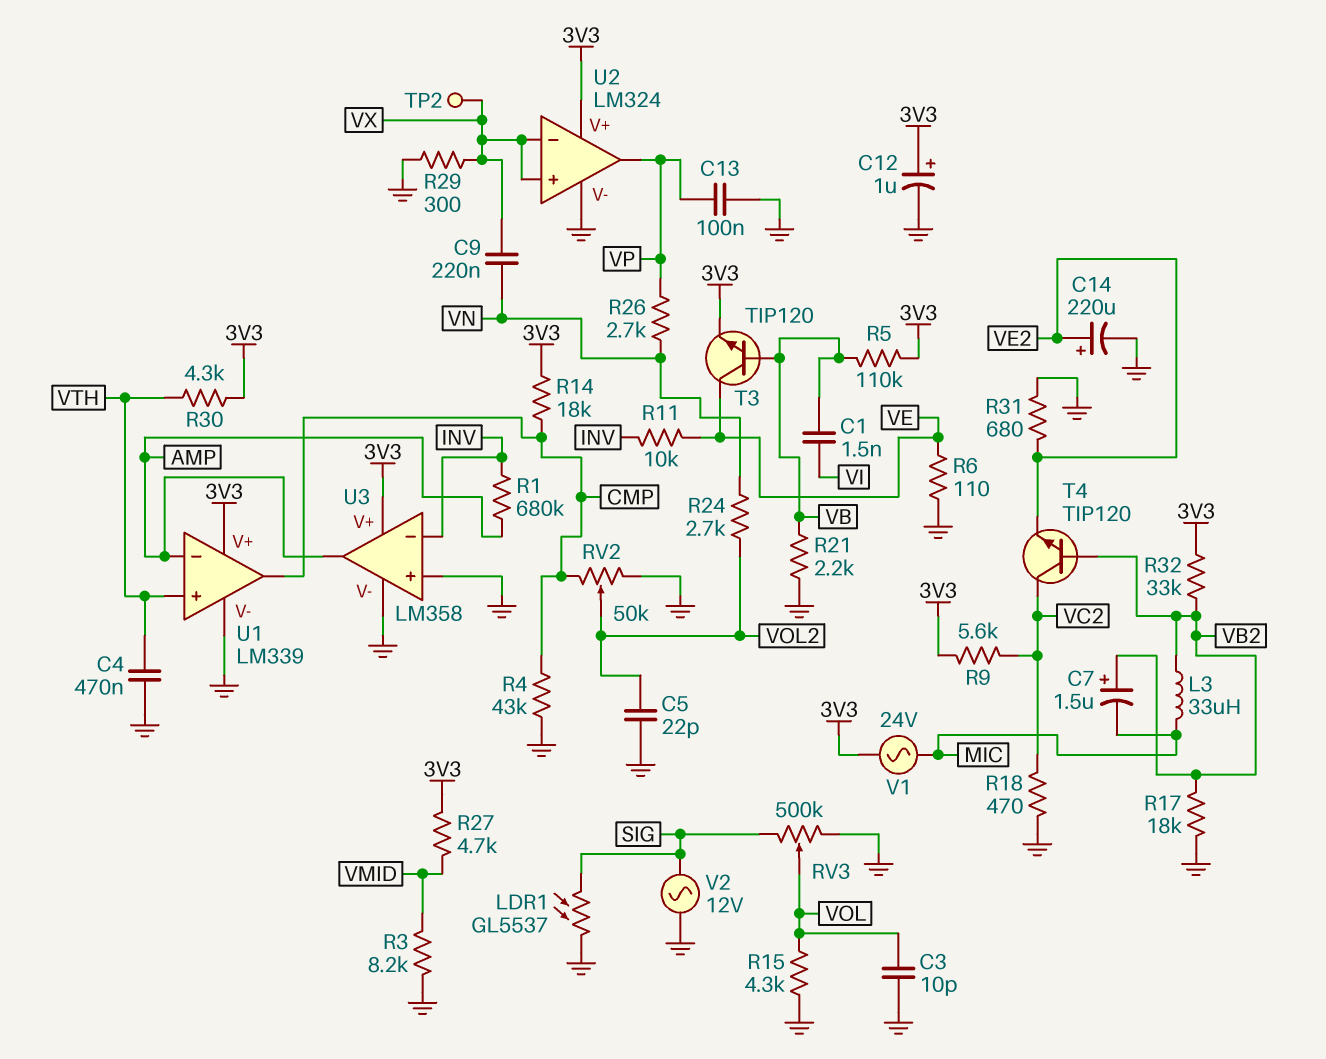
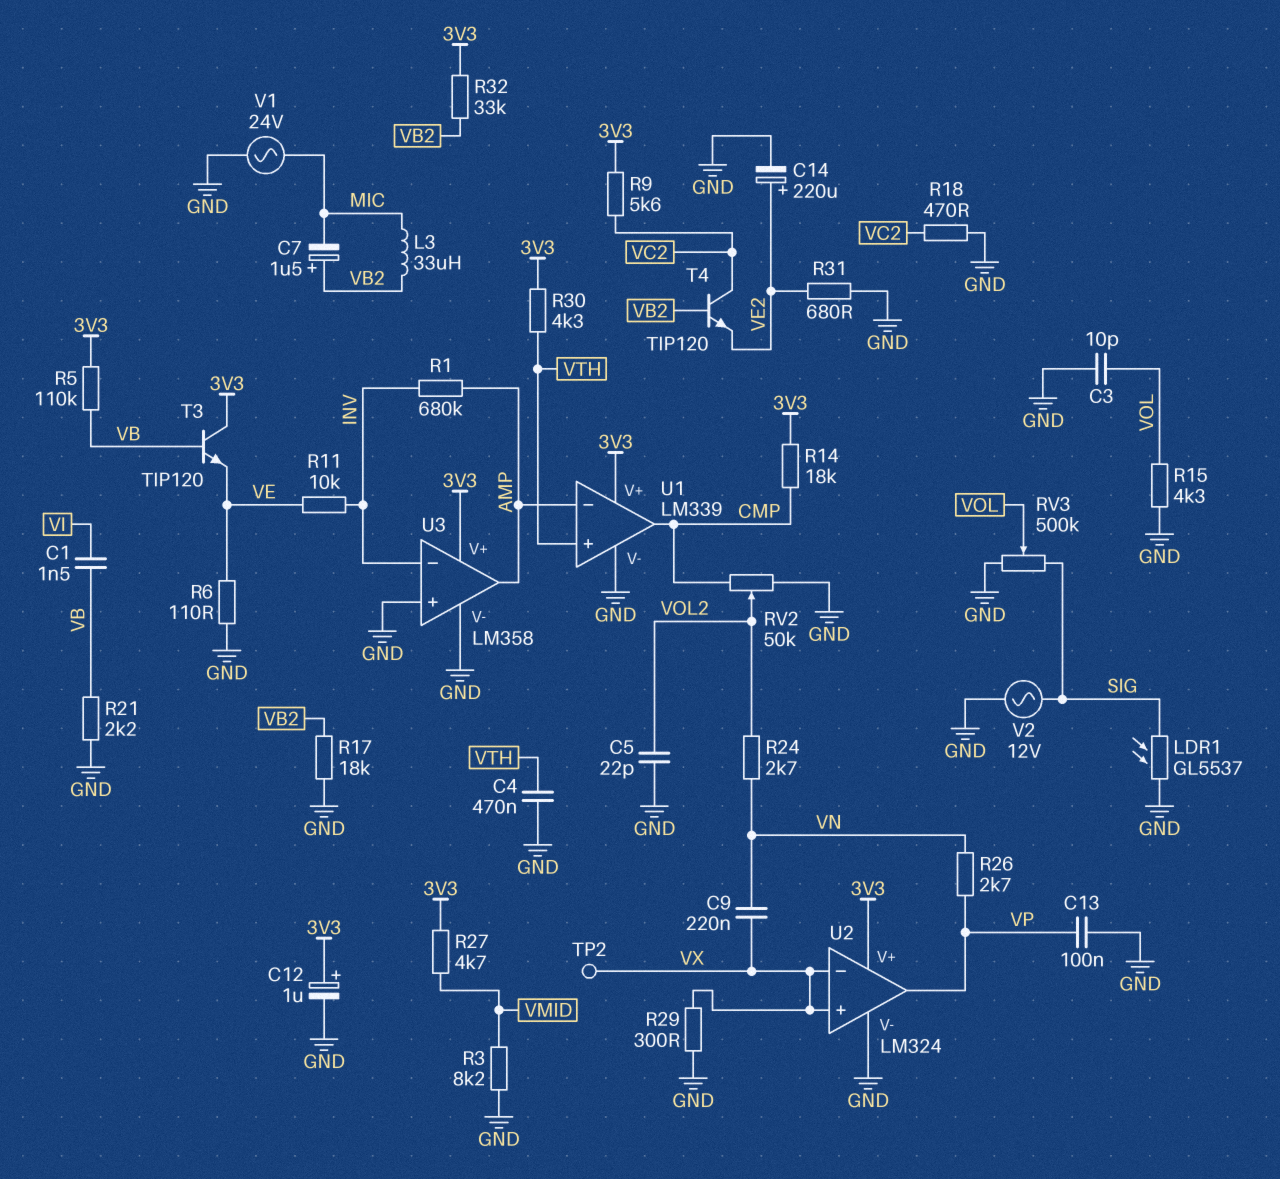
R4: 43k (CMP, GND) -> none
T3: NPN TIP120 (B VB, C VE, E 3V3) -> NPN TIP120 (B VB, C 3V3, E VE)
V1: AC 24V (3V3, MIC) -> AC 24V (GND, MIC)

